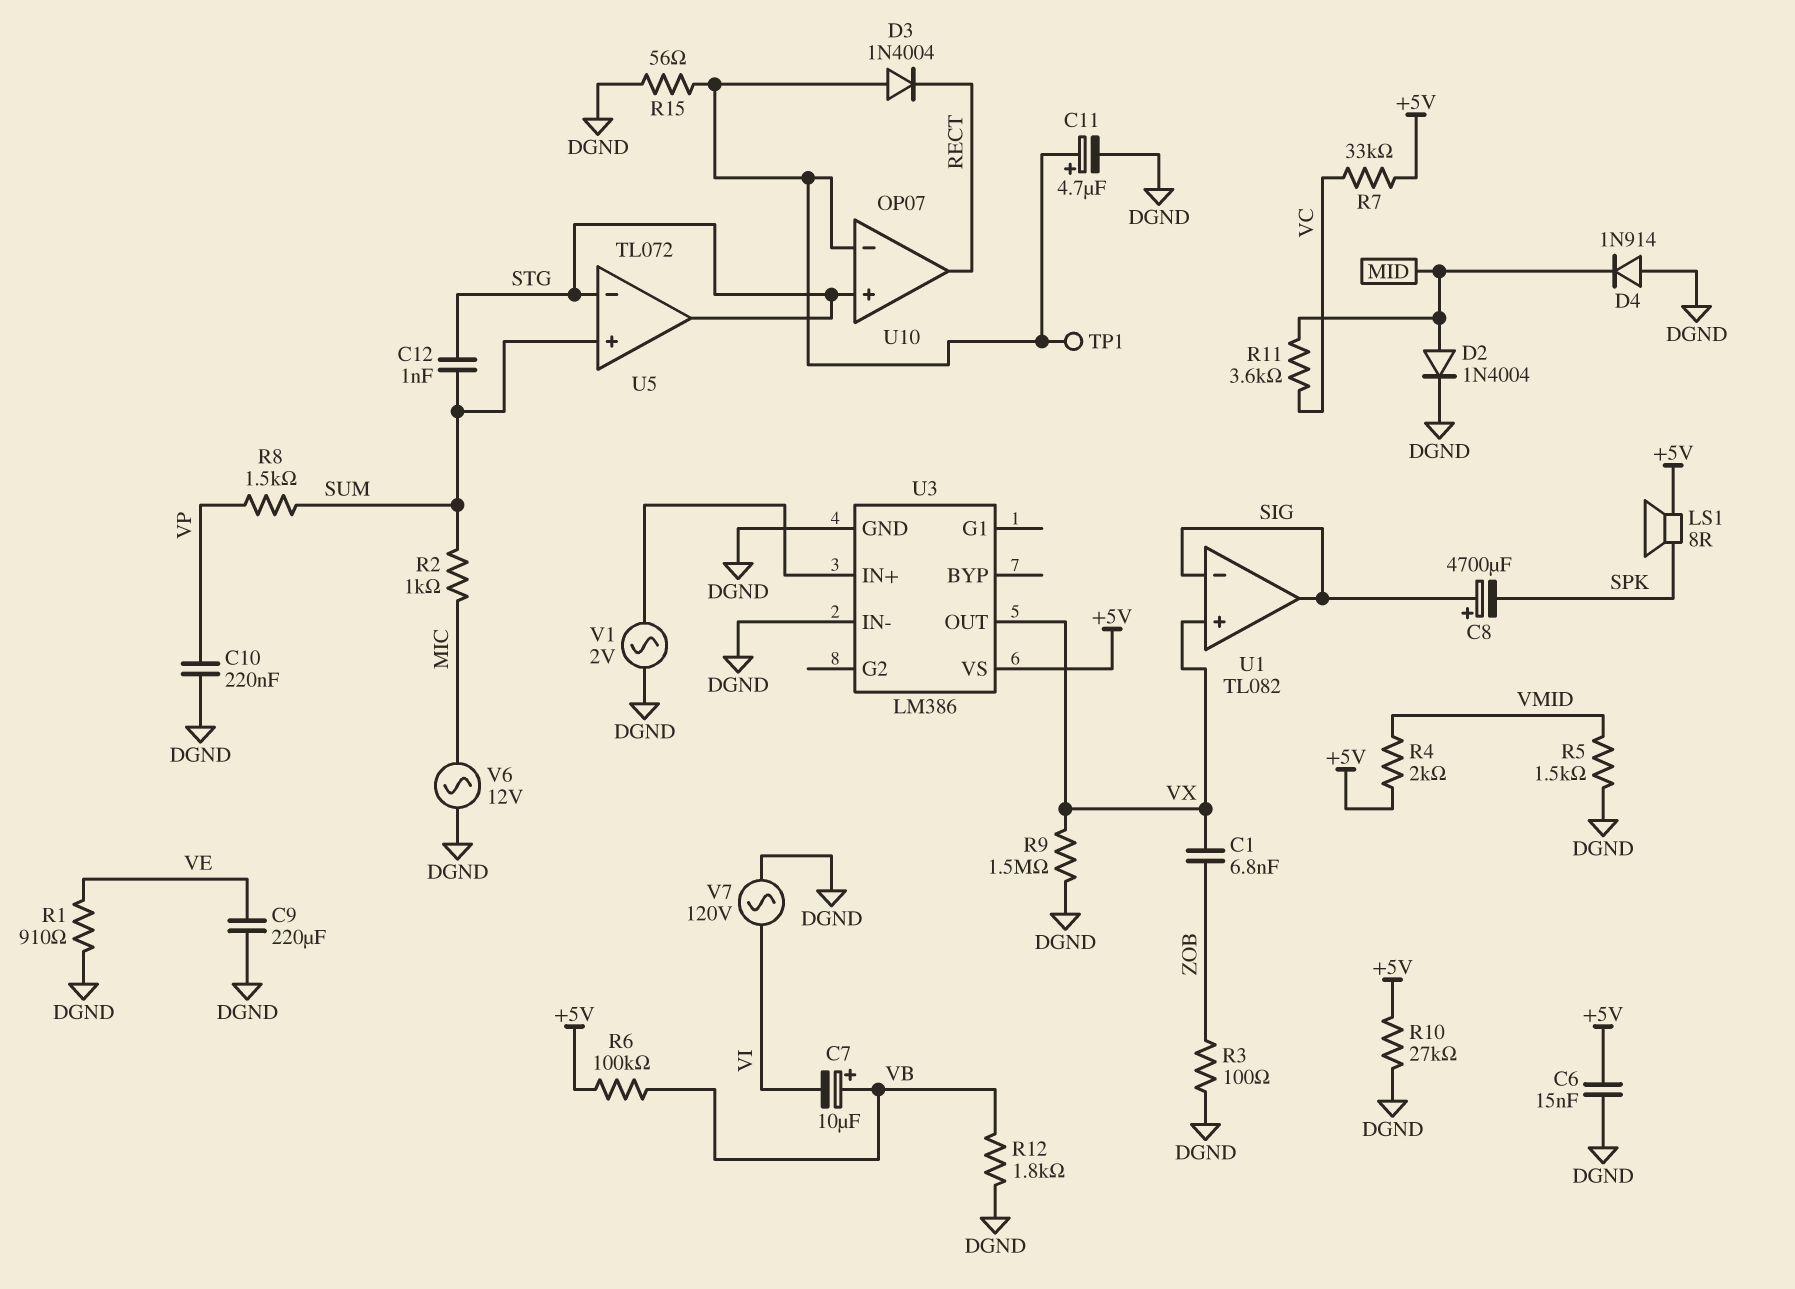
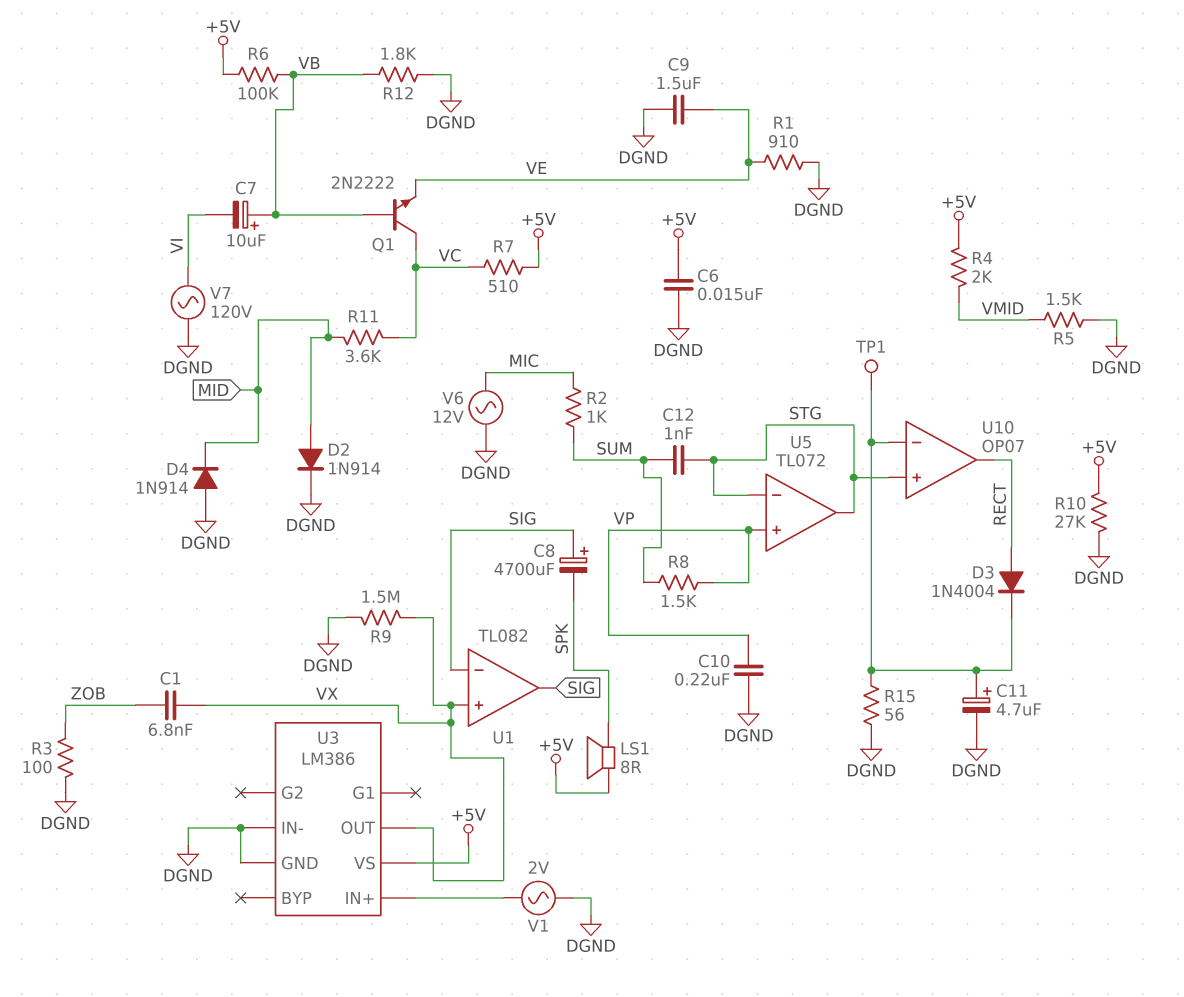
C9: 220uF (DGND, VE) -> 1.5uF (DGND, VE)
D2: diode 1N4004 (A MID, K DGND) -> diode 1N914 (A MID, K DGND)
D3: diode 1N4004 (A U10/in-, K RECT) -> diode 1N4004 (A RECT, K U10/in-)
Q1: none -> NPN 2N2222 (B VB, C VC, E VE)
R7: 33k (+5V, VC) -> 510 (+5V, VC)
U5 pin in+: SUM -> VP

